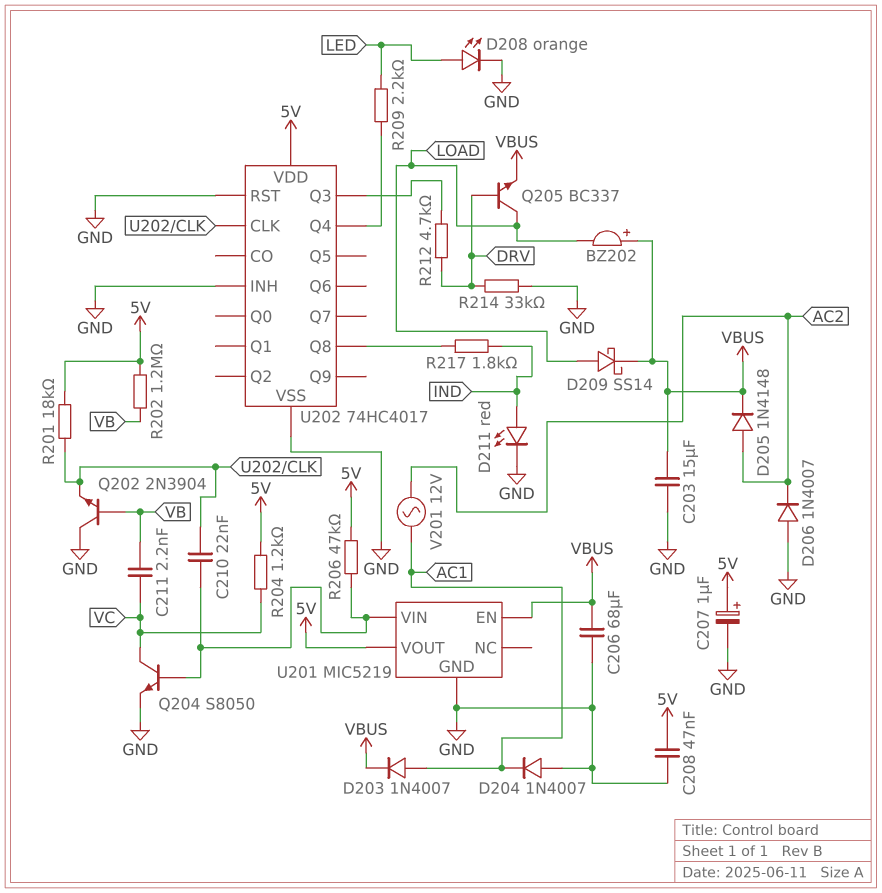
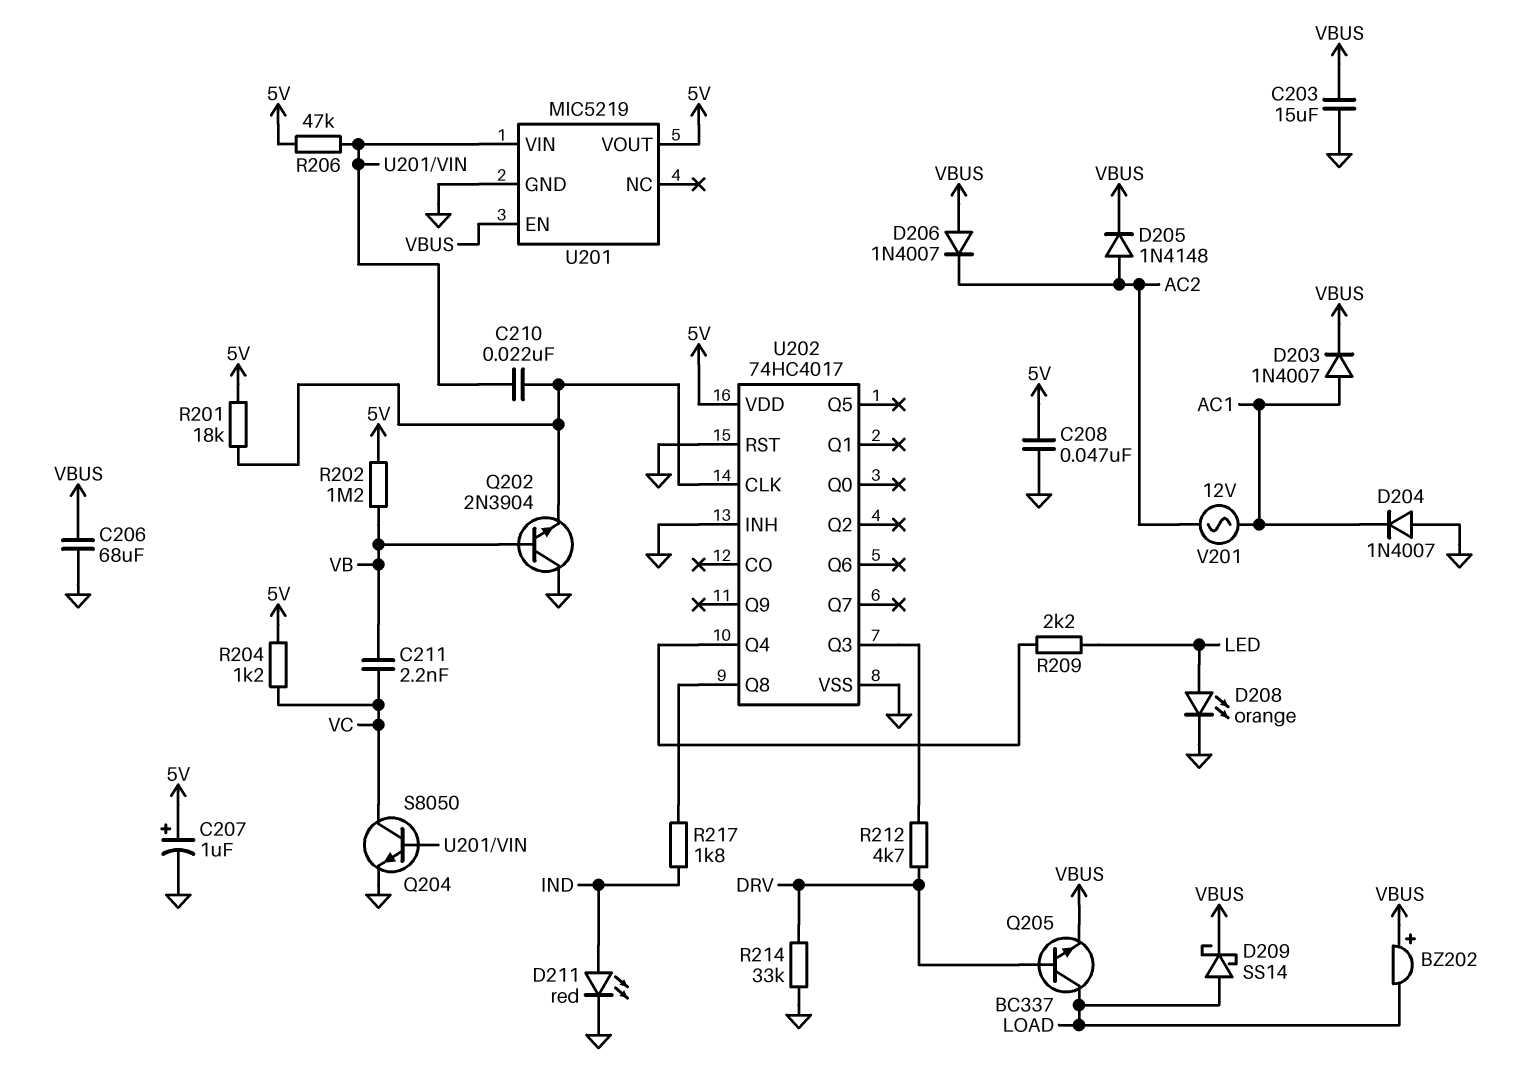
D206: diode 1N4007 (A GND, K AC2) -> diode 1N4007 (A VBUS, K AC2)

